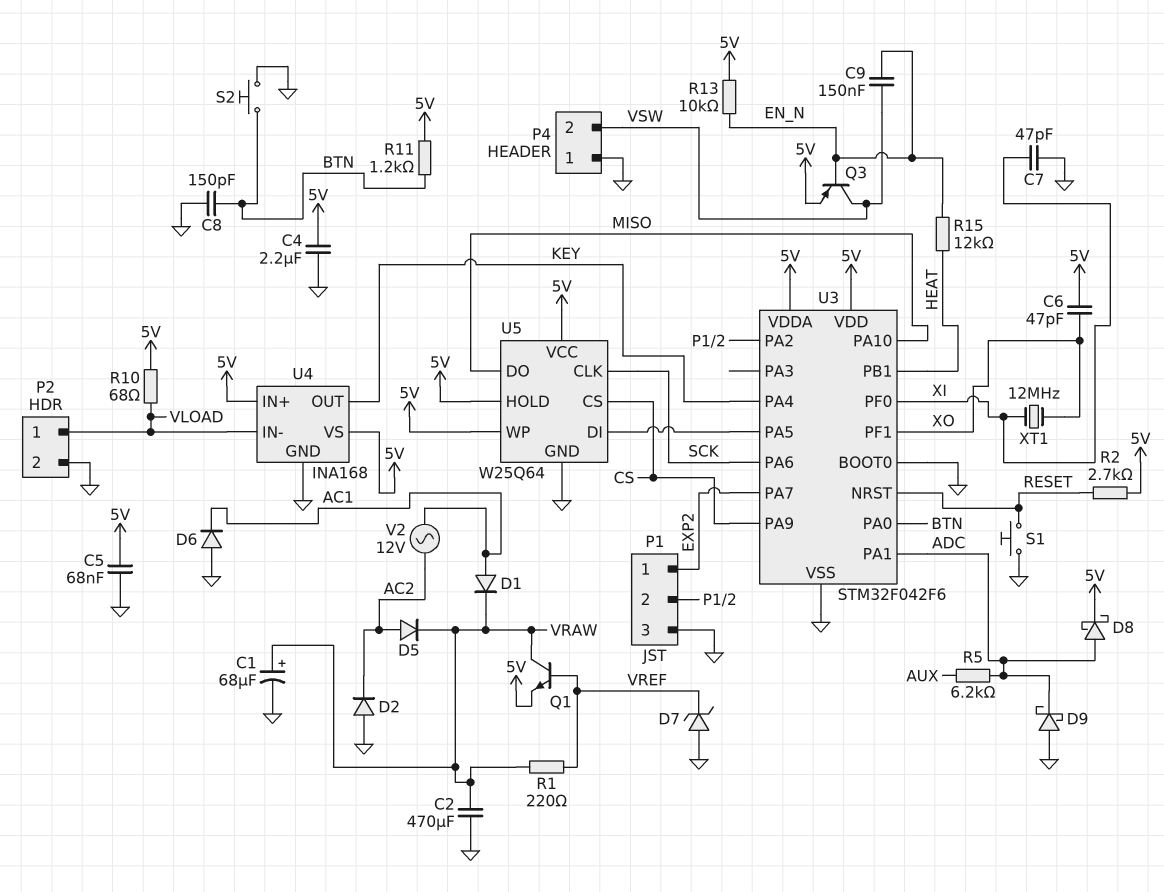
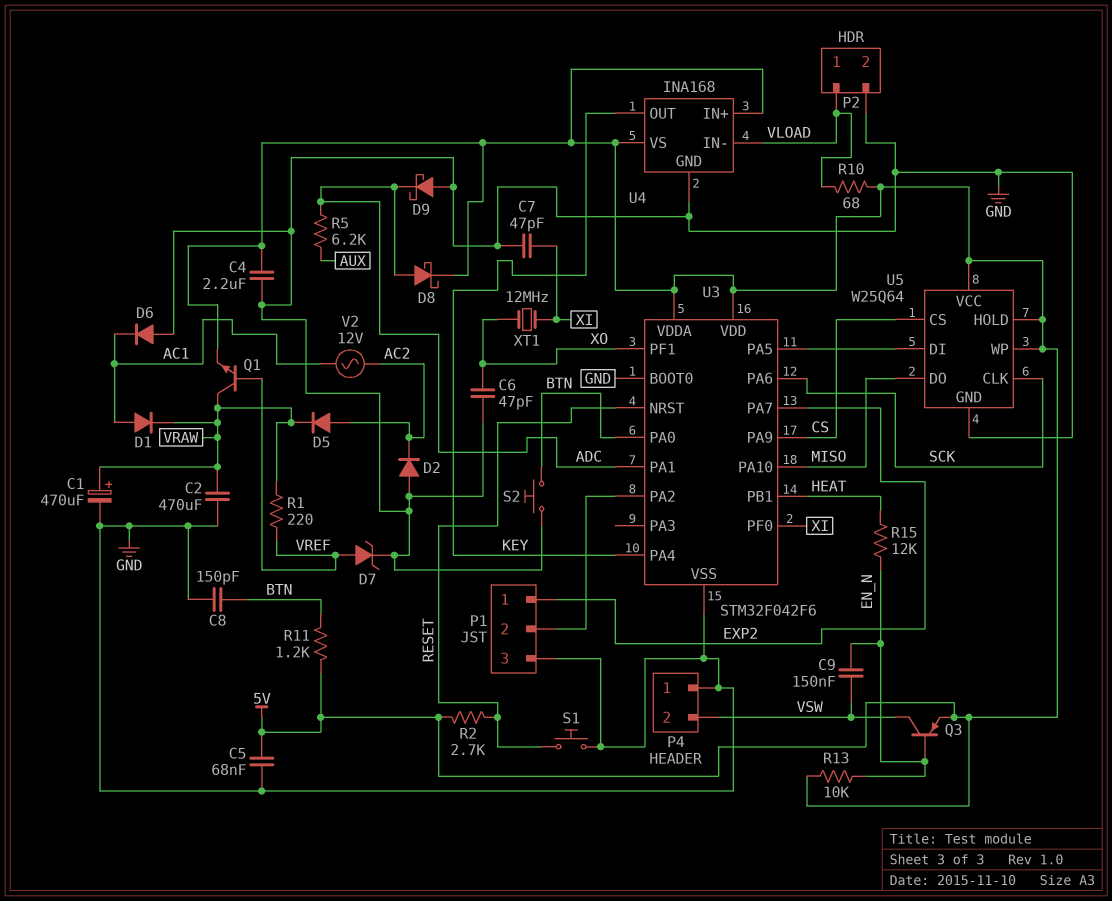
C1: 68uF (plus VRAW, minus GND) -> 470uF (plus VRAW, minus GND)
C6: 47pF (5V, XO) -> 47pF (GND, XO)
D7: zener (A GND, K VREF) -> zener (A VREF, K GND)

